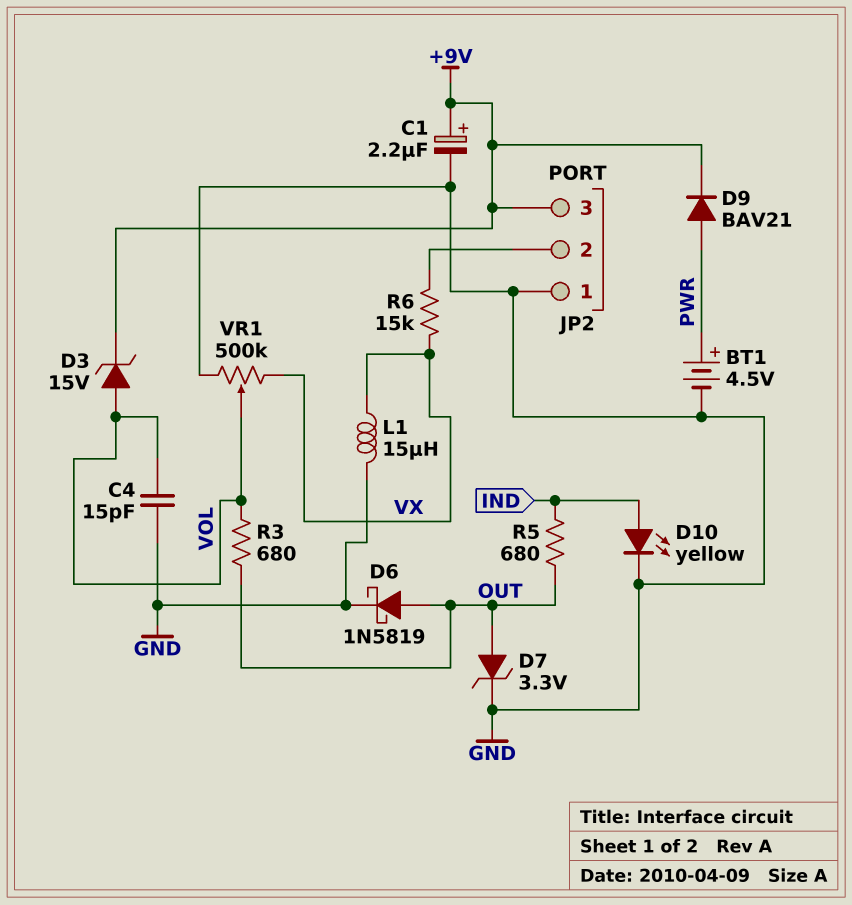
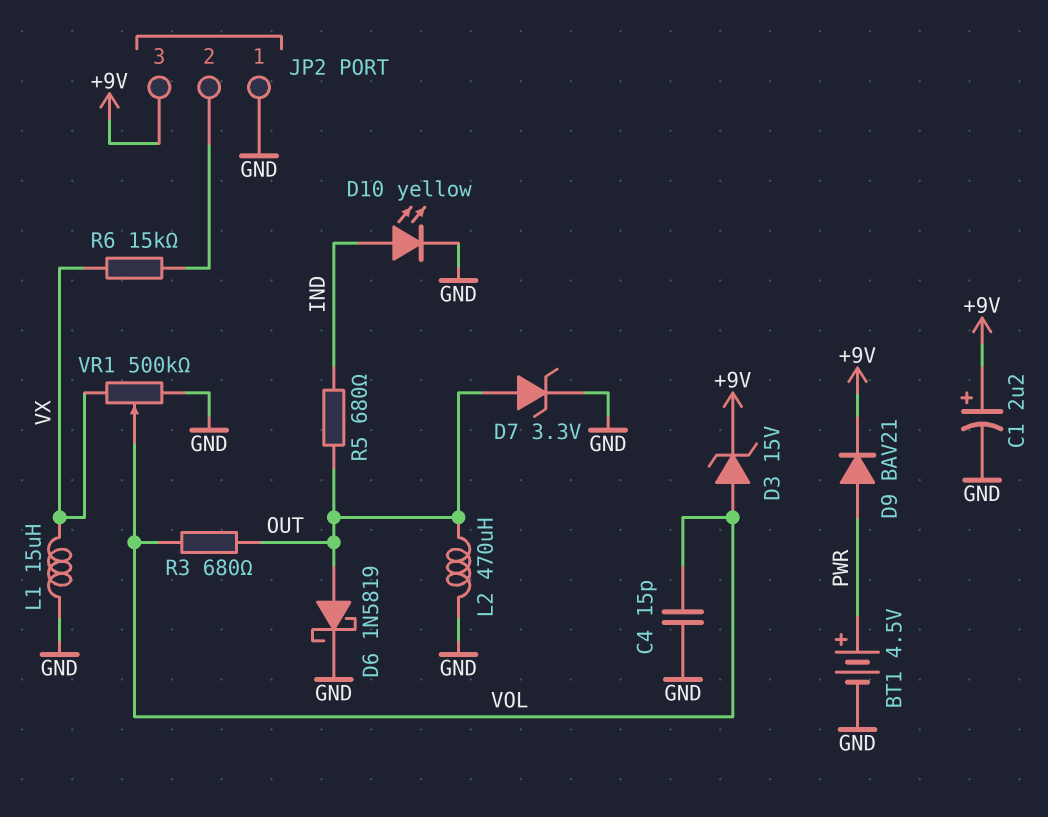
L2: none -> 470uH (GND, OUT)

